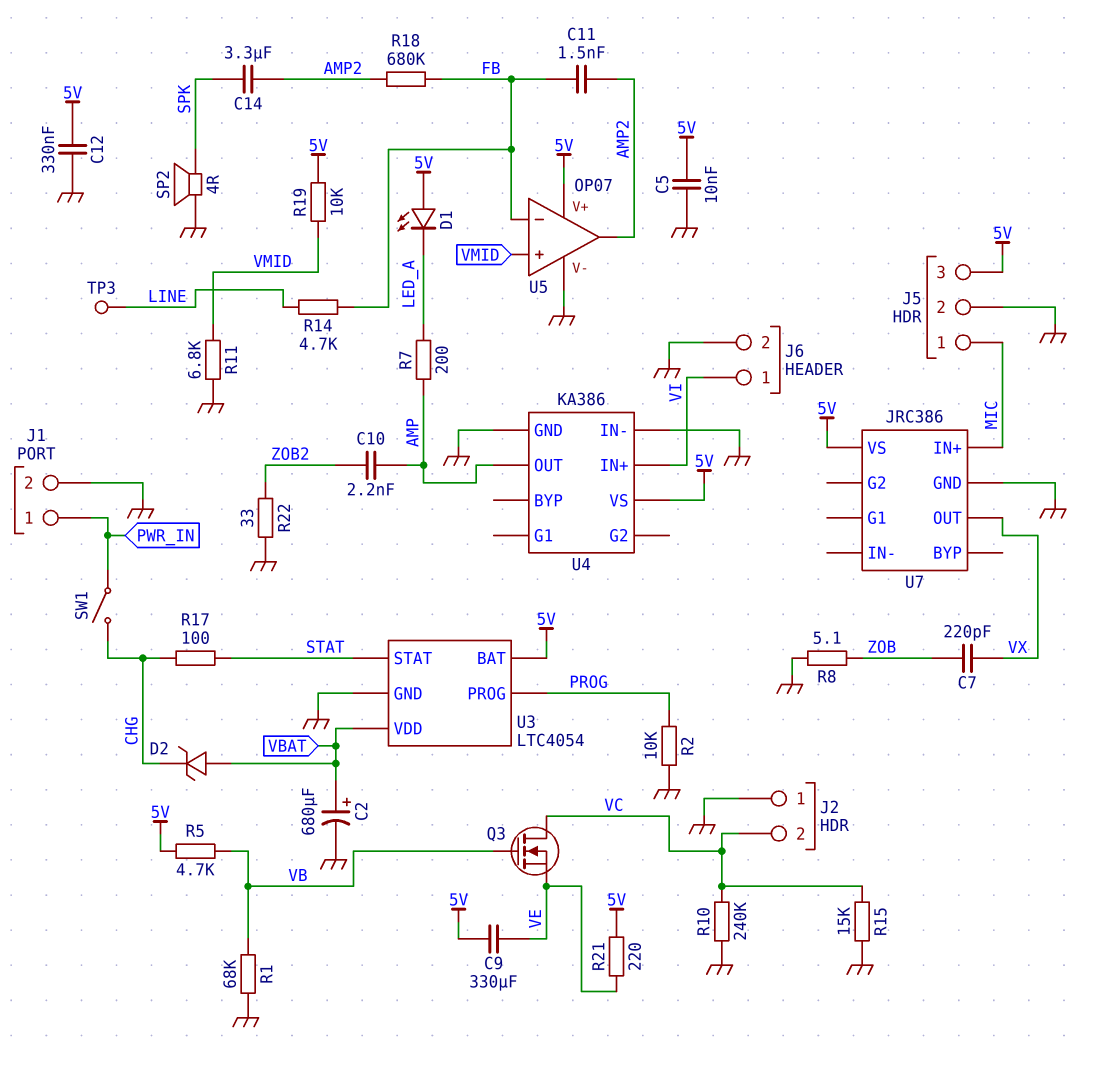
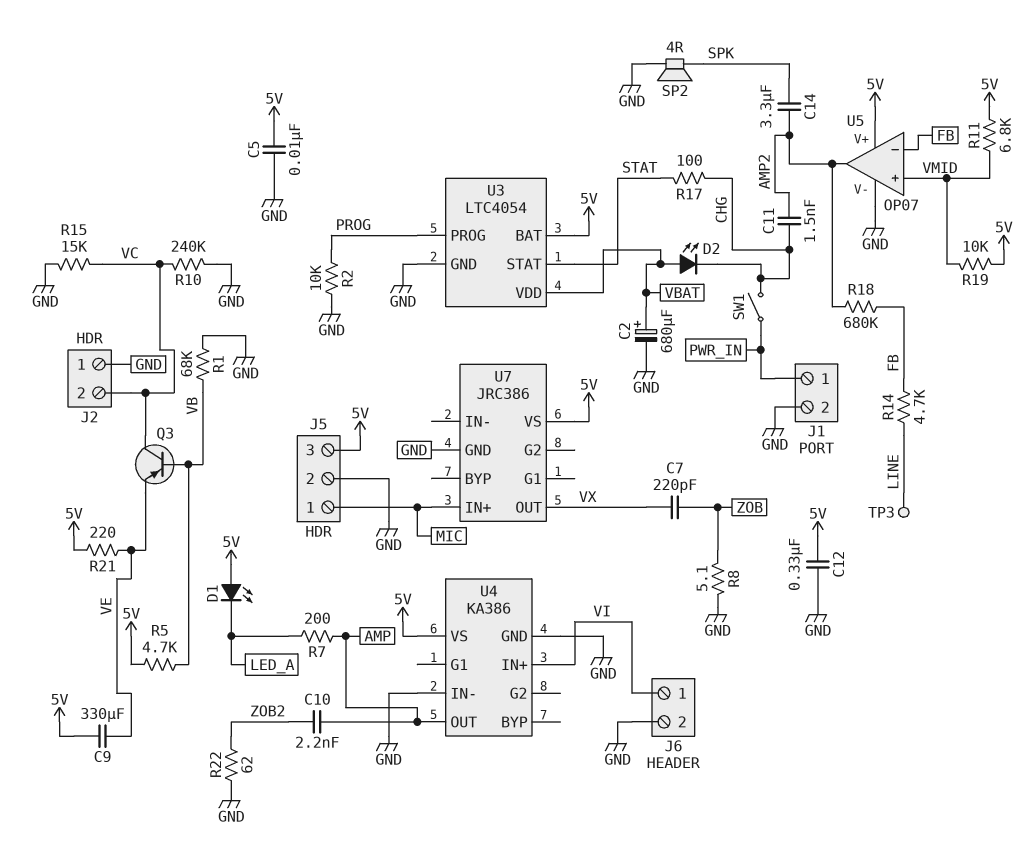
C11: 1.5nF (AMP2, FB) -> 1.5nF (AMP2, CHG)
D2: zener (A VBAT, K CHG) -> LED (A VBAT, K CHG)
Q3: NMOS (G VB, D VC, S VE) -> PNP (B VB, C VC, E VE)
R11: 6.8k (GND, VMID) -> 6.8k (5V, VMID)
R22: 33 (GND, ZOB2) -> 62 (GND, ZOB2)

